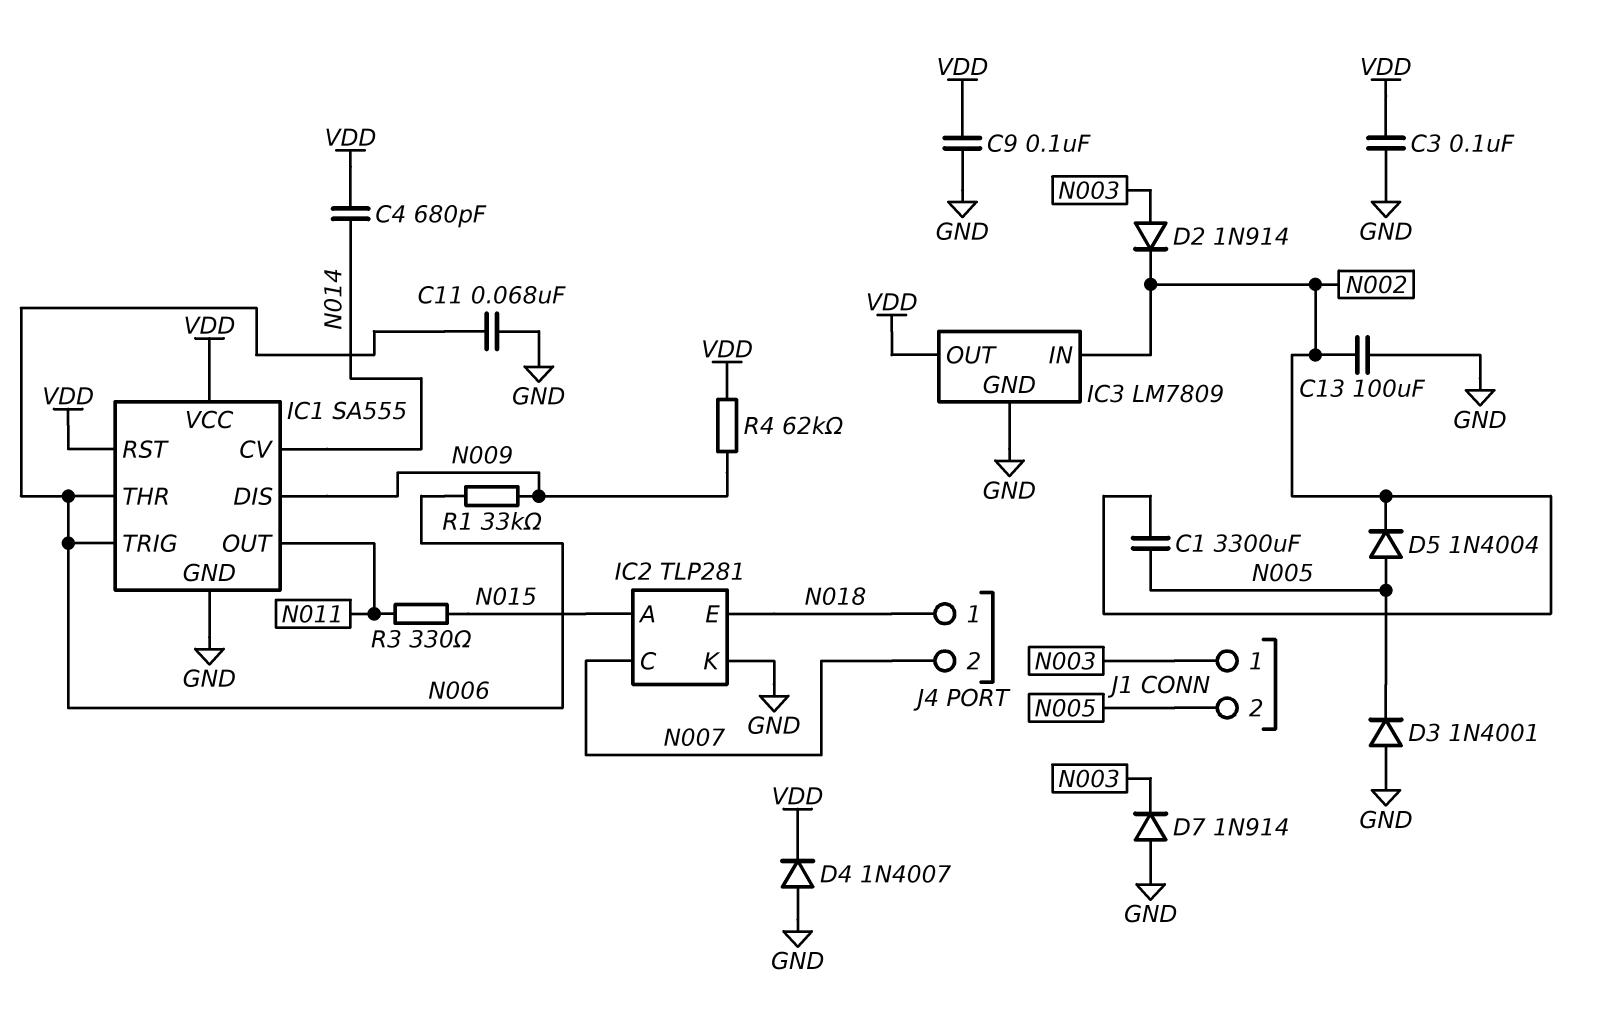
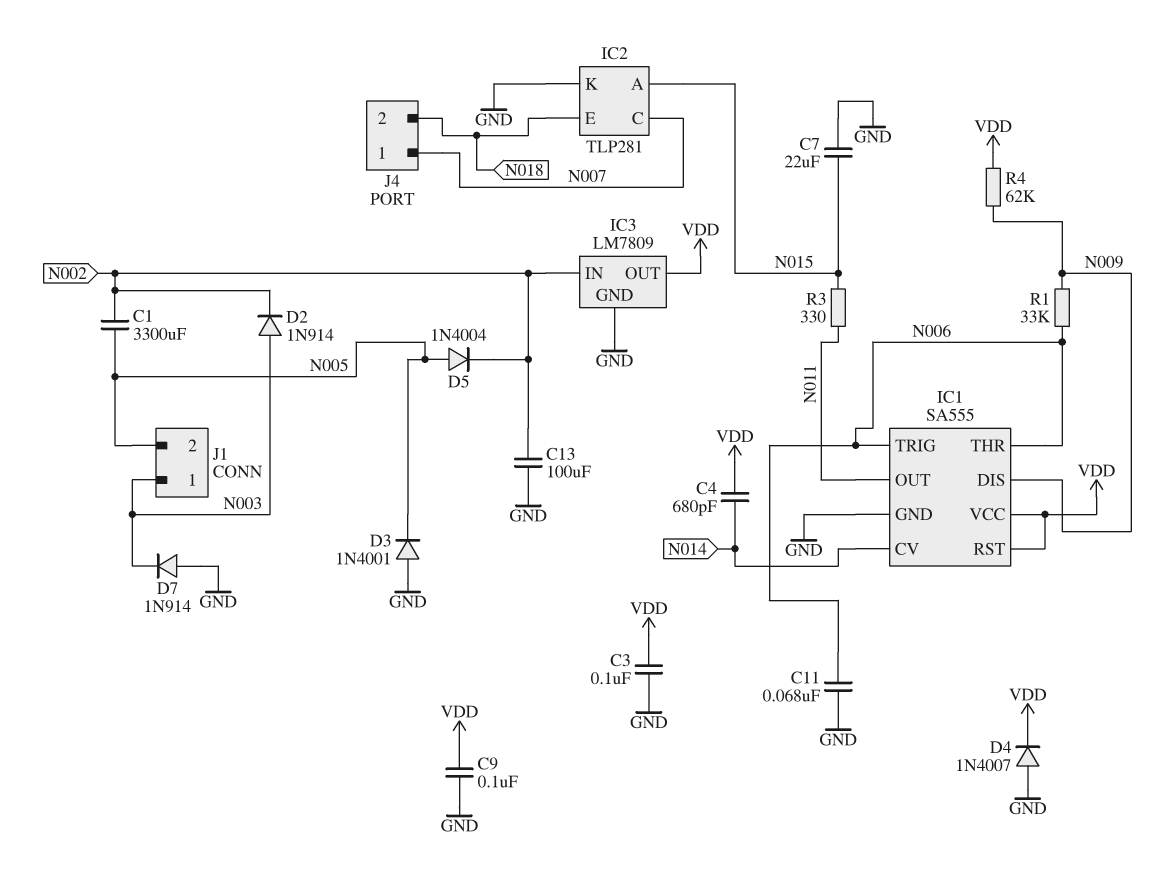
C7: none -> 22uF (GND, N015)
J4 pin 1: N018 -> N007
J4 pin 2: N007 -> N018

